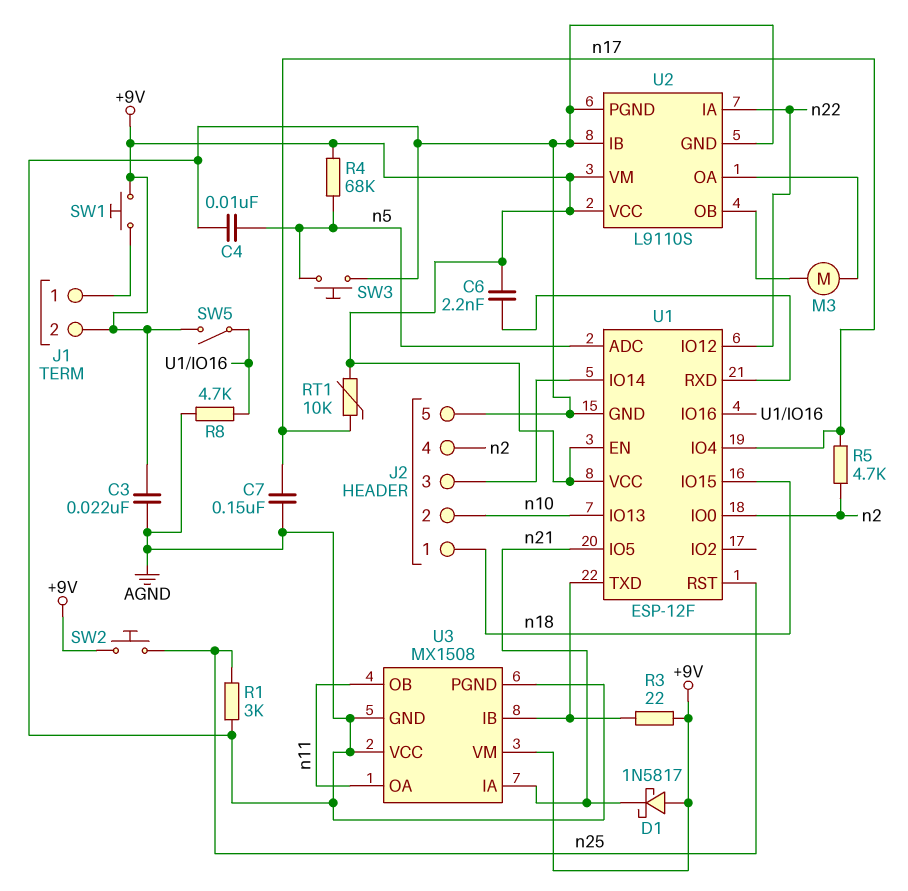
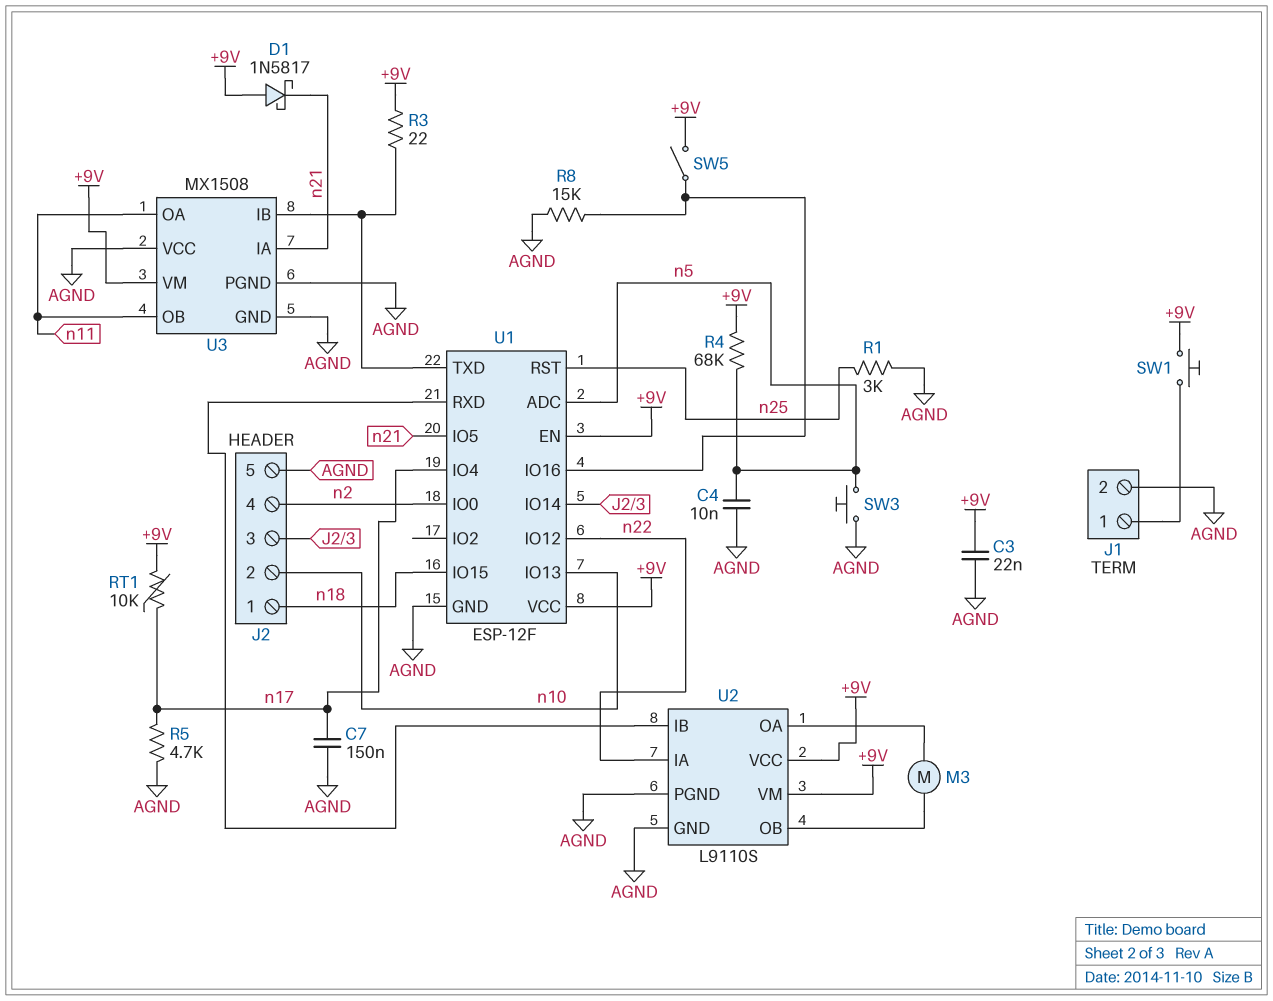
C6: 2.2nF (+9V, U1/RXD) -> none
J1 pin 2: +9V -> AGND
R5: 4.7k (n2, n17) -> 4.7k (AGND, n17)
R8: 4.7k (AGND, U1/IO16) -> 15k (AGND, U1/IO16)
SW2: button (+9V, n25) -> none
U2 pin IB: AGND -> U1/RXD

